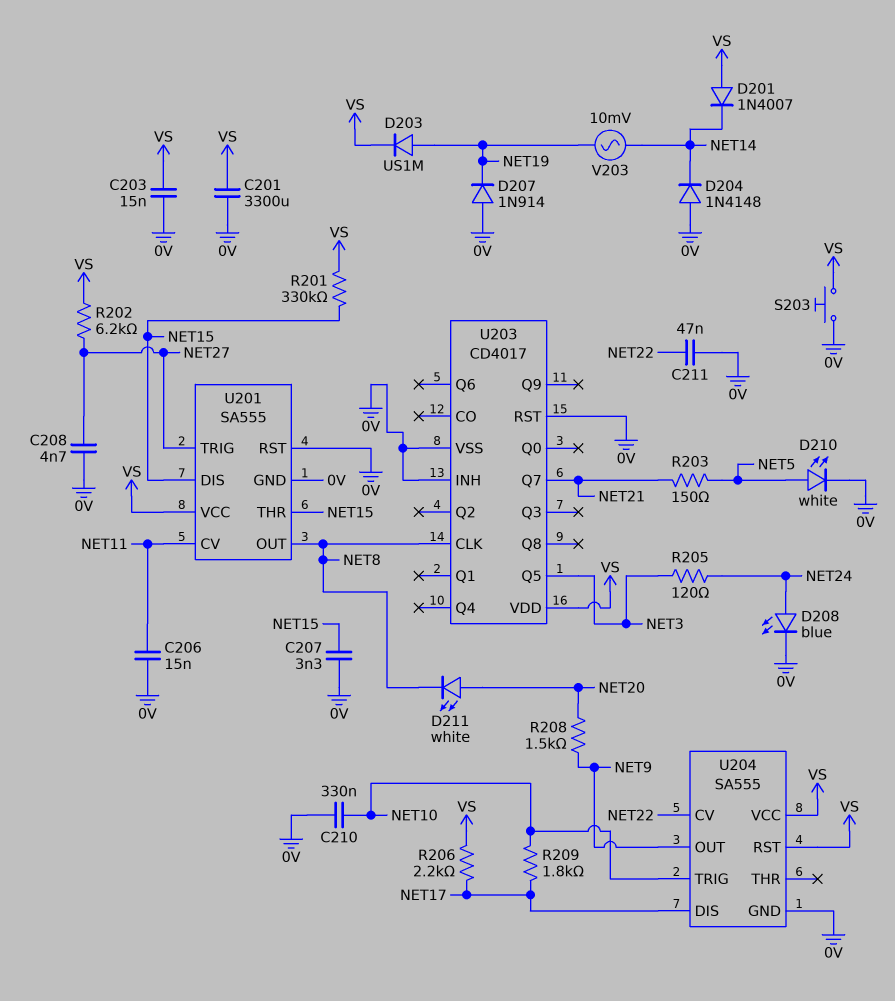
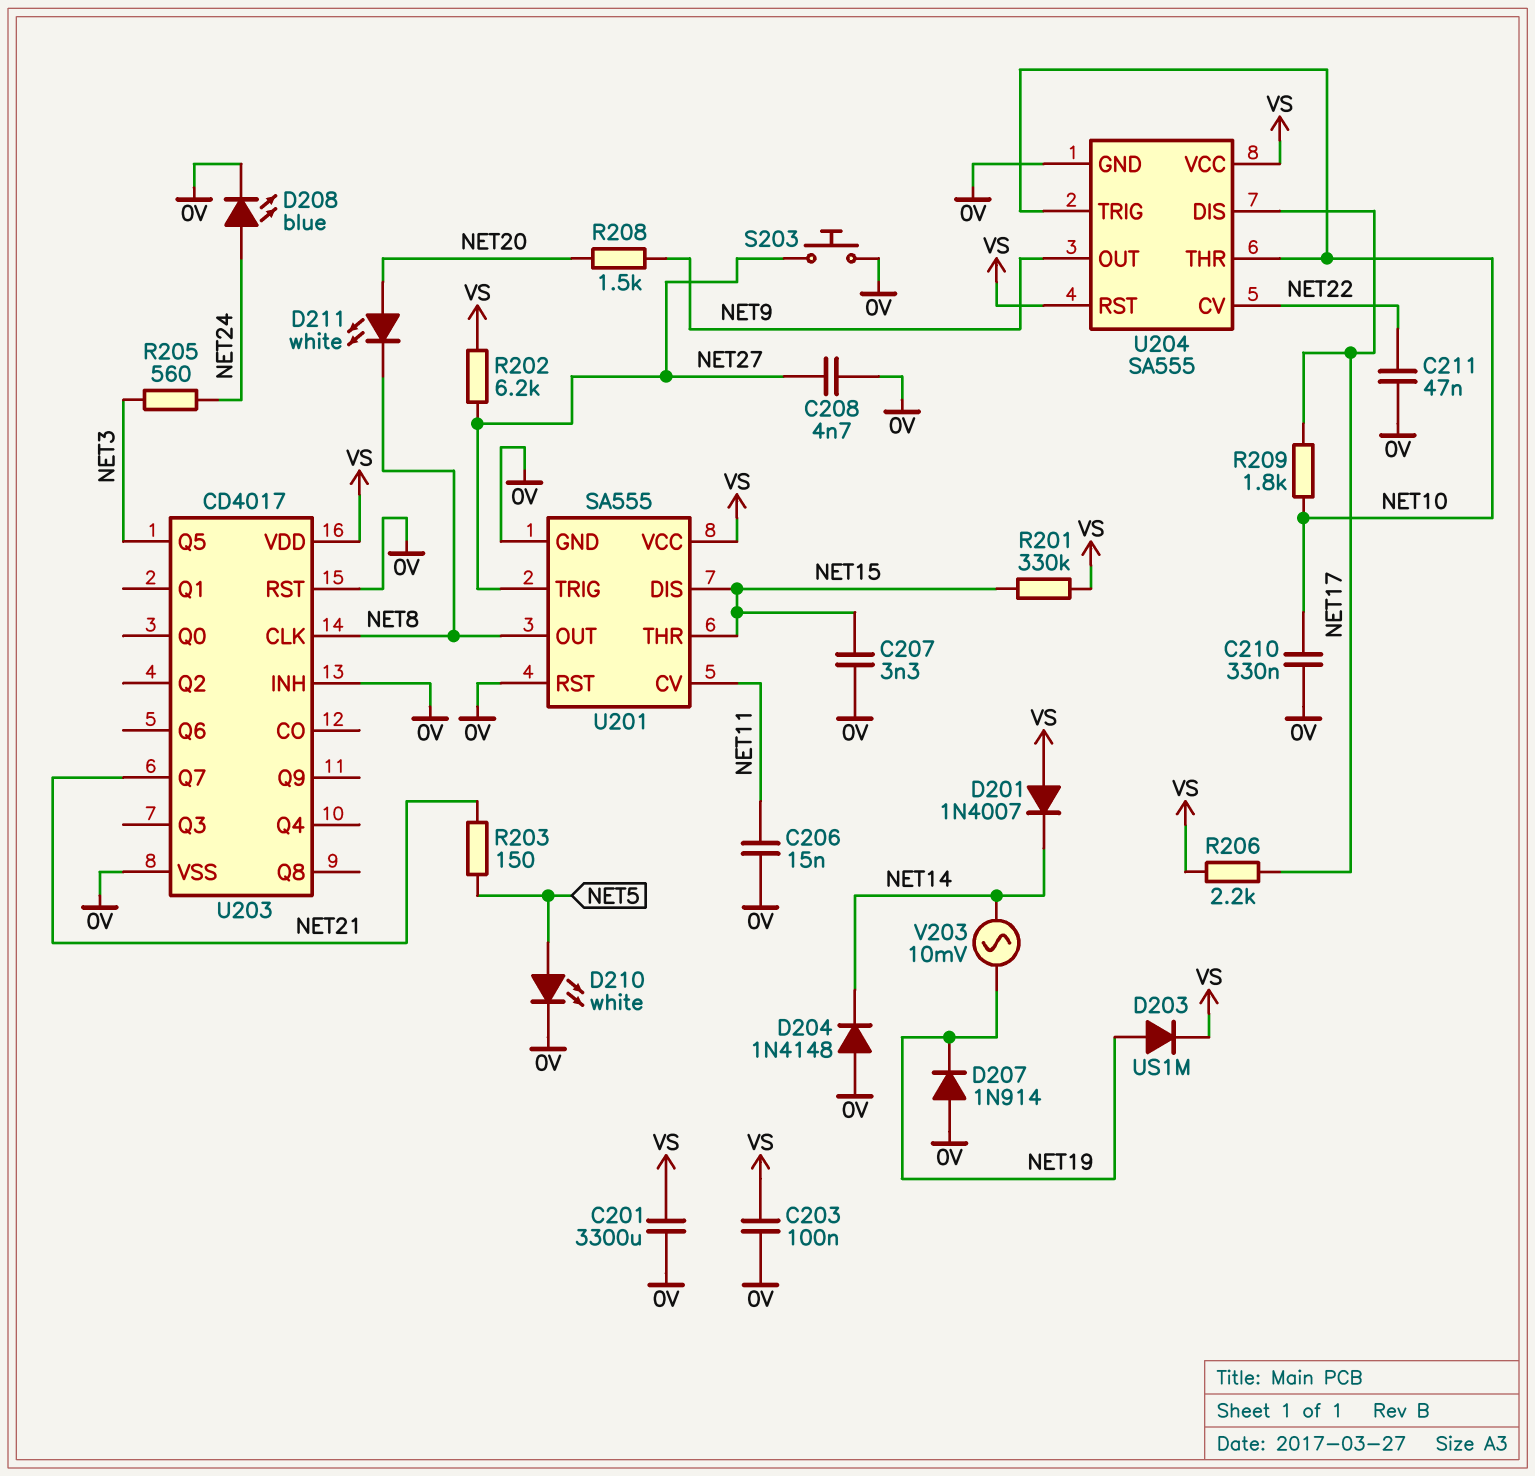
C203: 15nF (0V, VS) -> 100nF (0V, VS)
R205: 120 (NET3, NET24) -> 560 (NET3, NET24)
S203: button (0V, VS) -> button (0V, NET27)
U204 pin THR: none -> NET10

